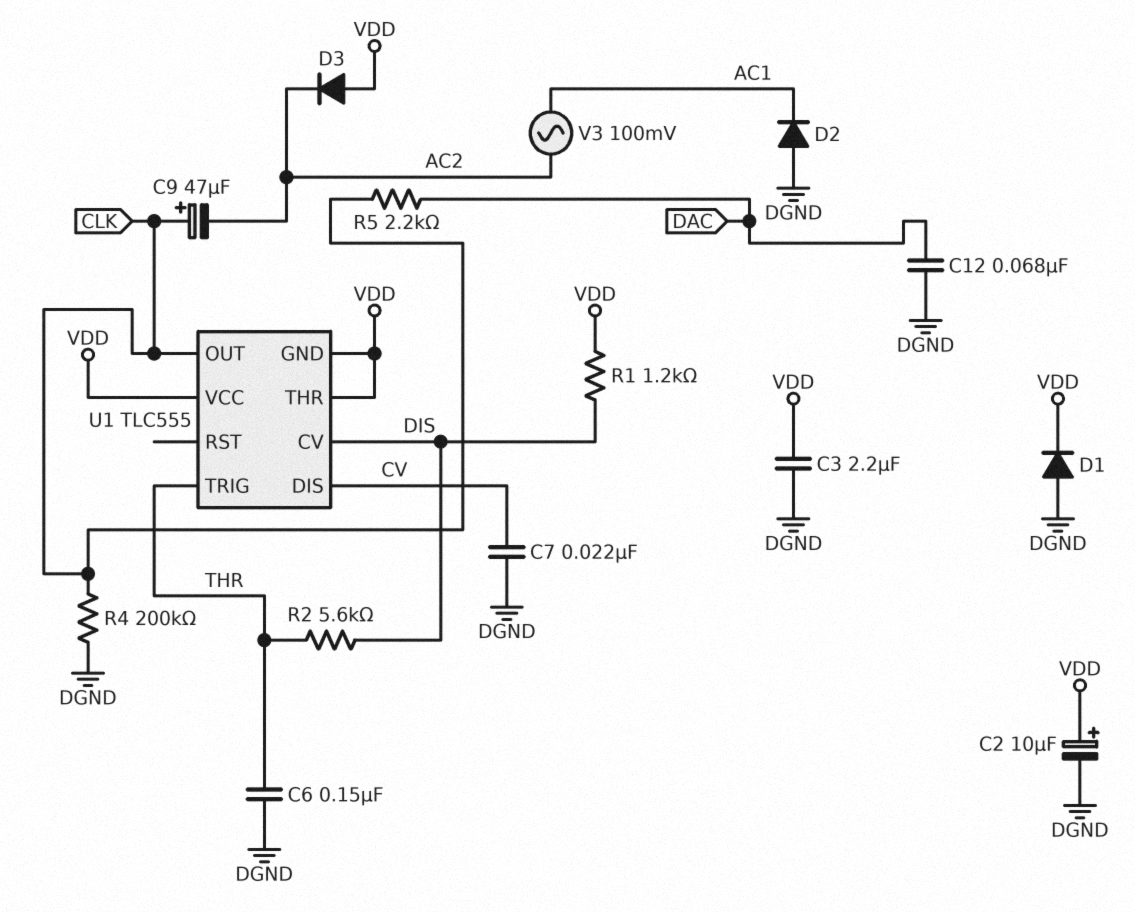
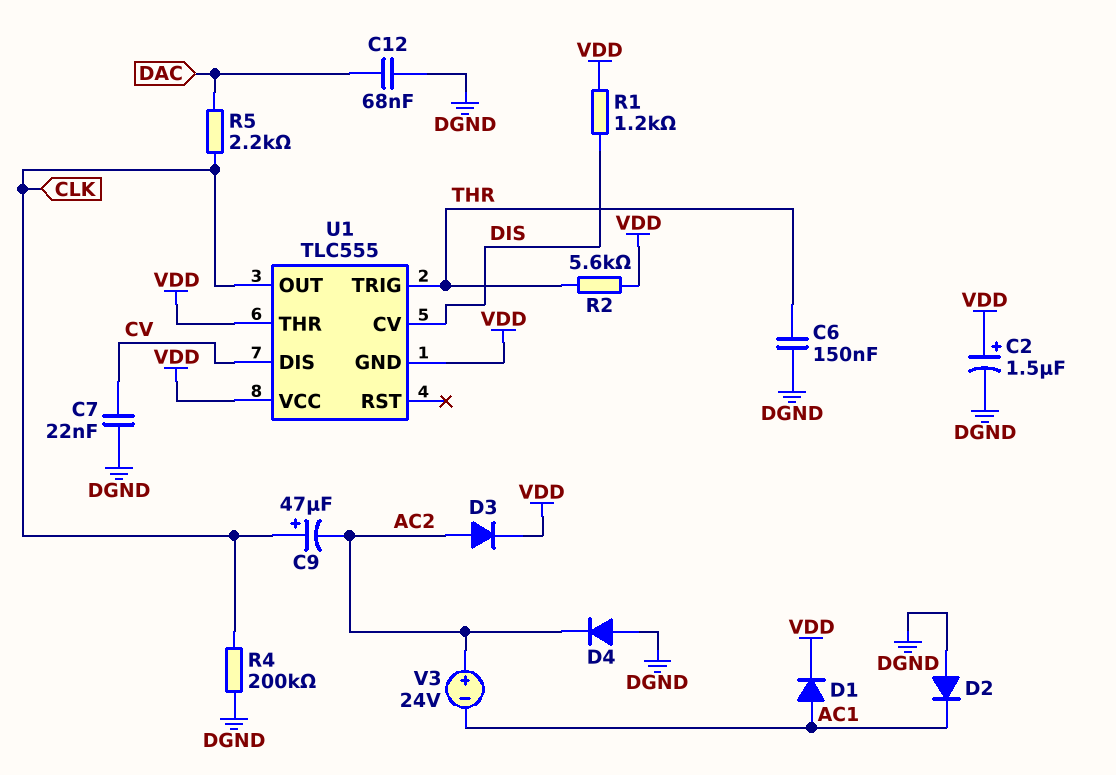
C2: 10uF (plus VDD, minus DGND) -> 1.5uF (plus VDD, minus DGND)
C3: 2.2uF (DGND, VDD) -> none
D1: diode (A DGND, K VDD) -> diode (A AC1, K VDD)
D3: diode (A VDD, K AC2) -> diode (A AC2, K VDD)
D4: none -> diode (A DGND, K AC2)
R2: 5.6k (DIS, THR) -> 5.6k (THR, VDD)
V3: AC 100mV (AC1, AC2) -> 24V (plus AC2, minus AC1)

